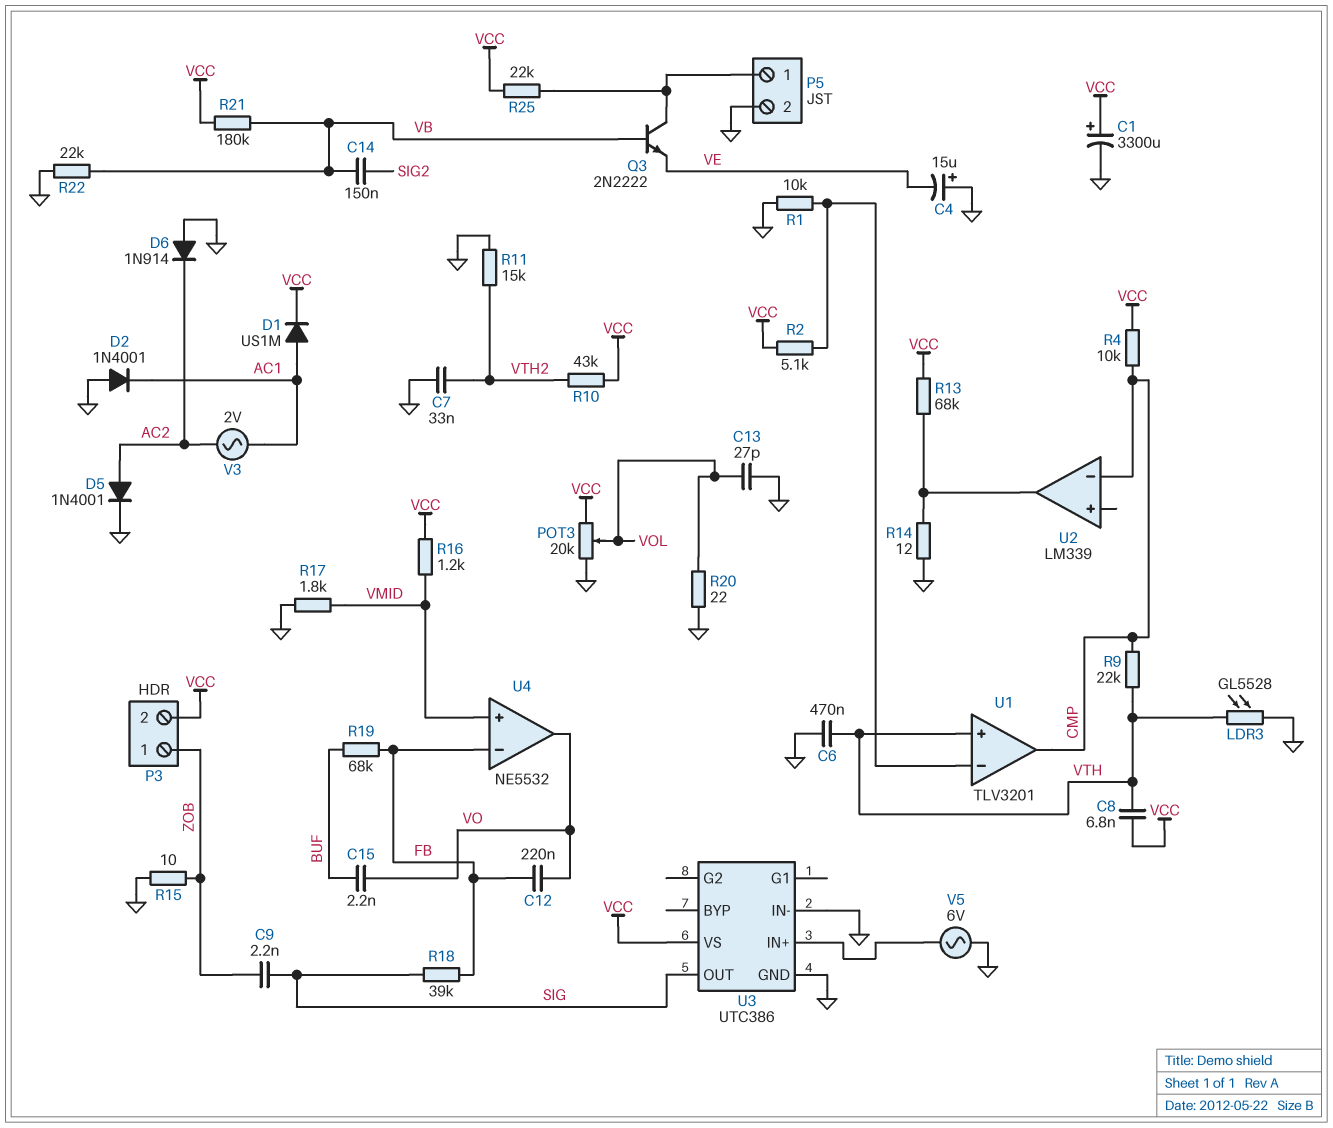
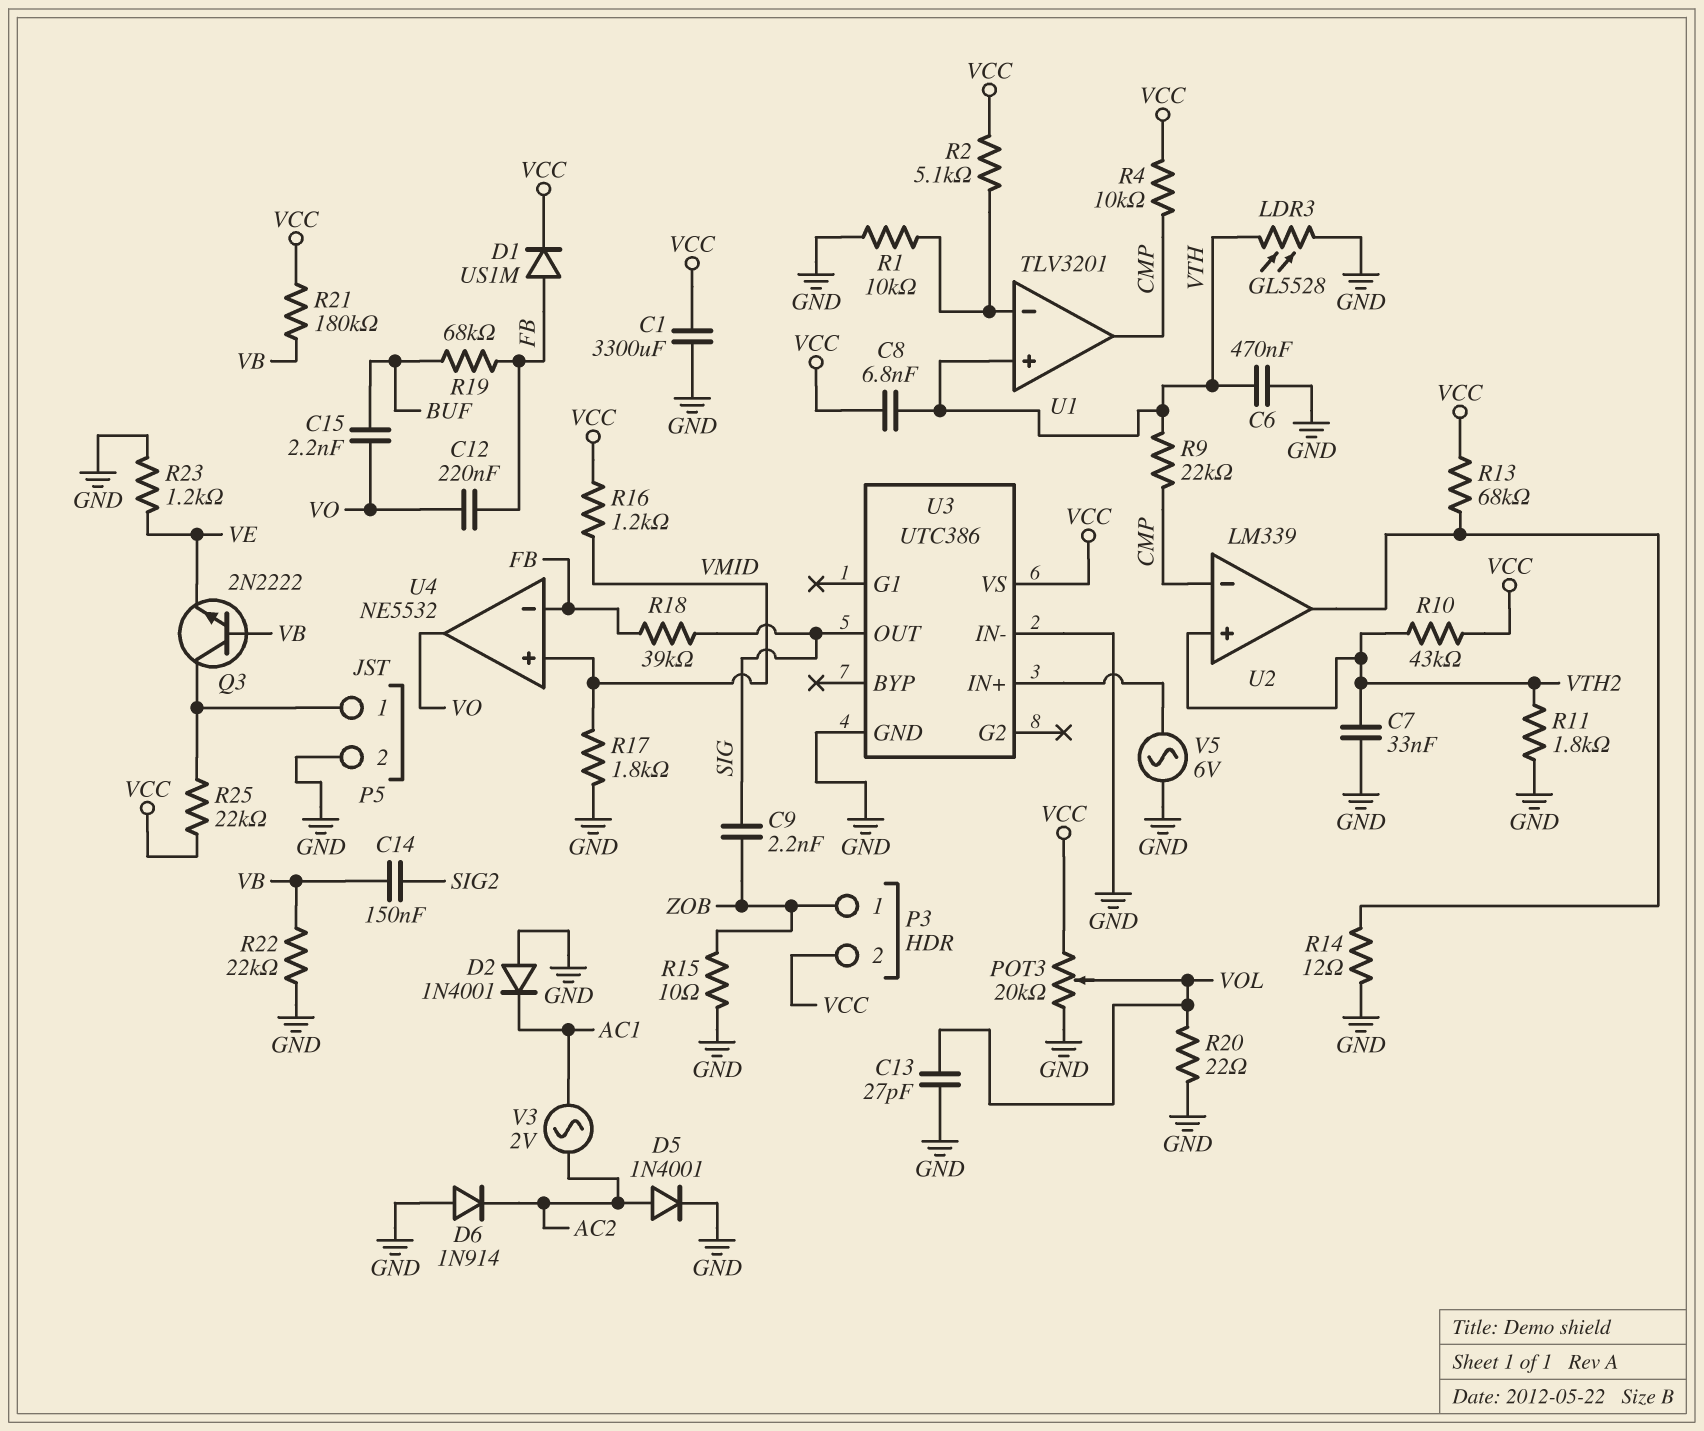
C1: 3300uF (plus VCC, minus GND) -> 3300uF (GND, VCC)
C4: 15uF (plus GND, minus VE) -> none
D1: diode US1M (A AC1, K VCC) -> diode US1M (A FB, K VCC)
R11: 15k (GND, VTH2) -> 1.8k (GND, VTH2)
R23: none -> 1.2k (GND, VE)
U2 pin in+: none -> VTH2

